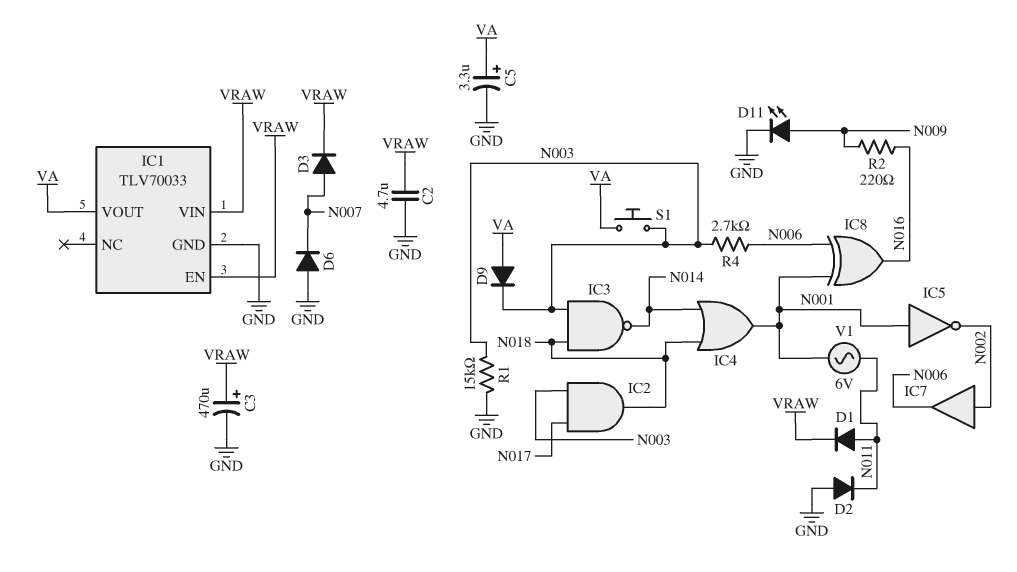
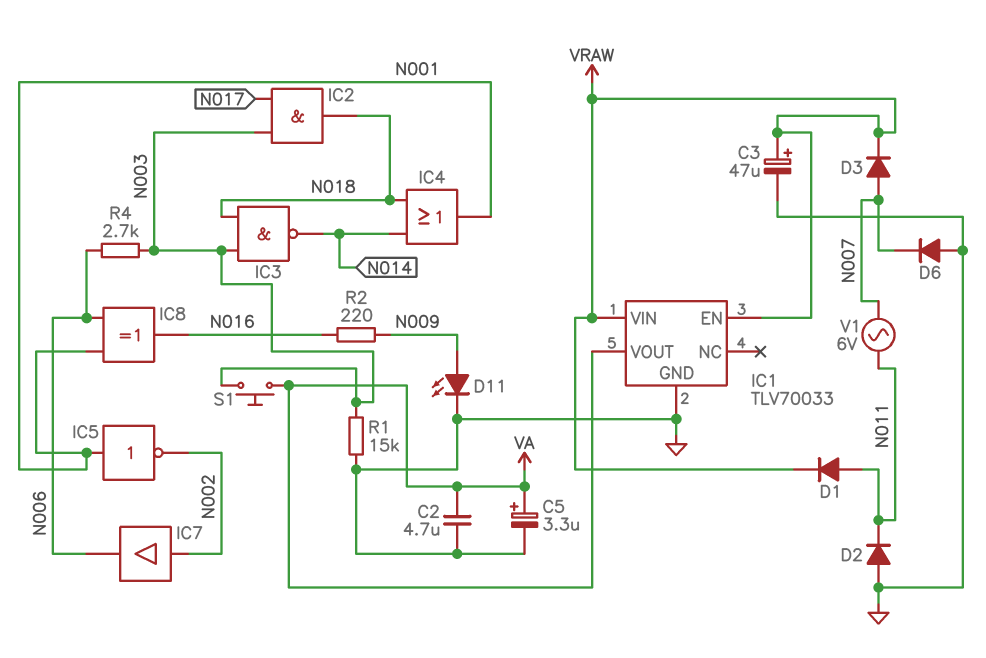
C2: 4.7uF (GND, VRAW) -> 4.7uF (GND, VA)
C3: 470uF (plus VRAW, minus GND) -> 47uF (plus VRAW, minus GND)
D9: diode (A VA, K N003) -> none
V1: AC 6V (N001, N011) -> AC 6V (N007, N011)

